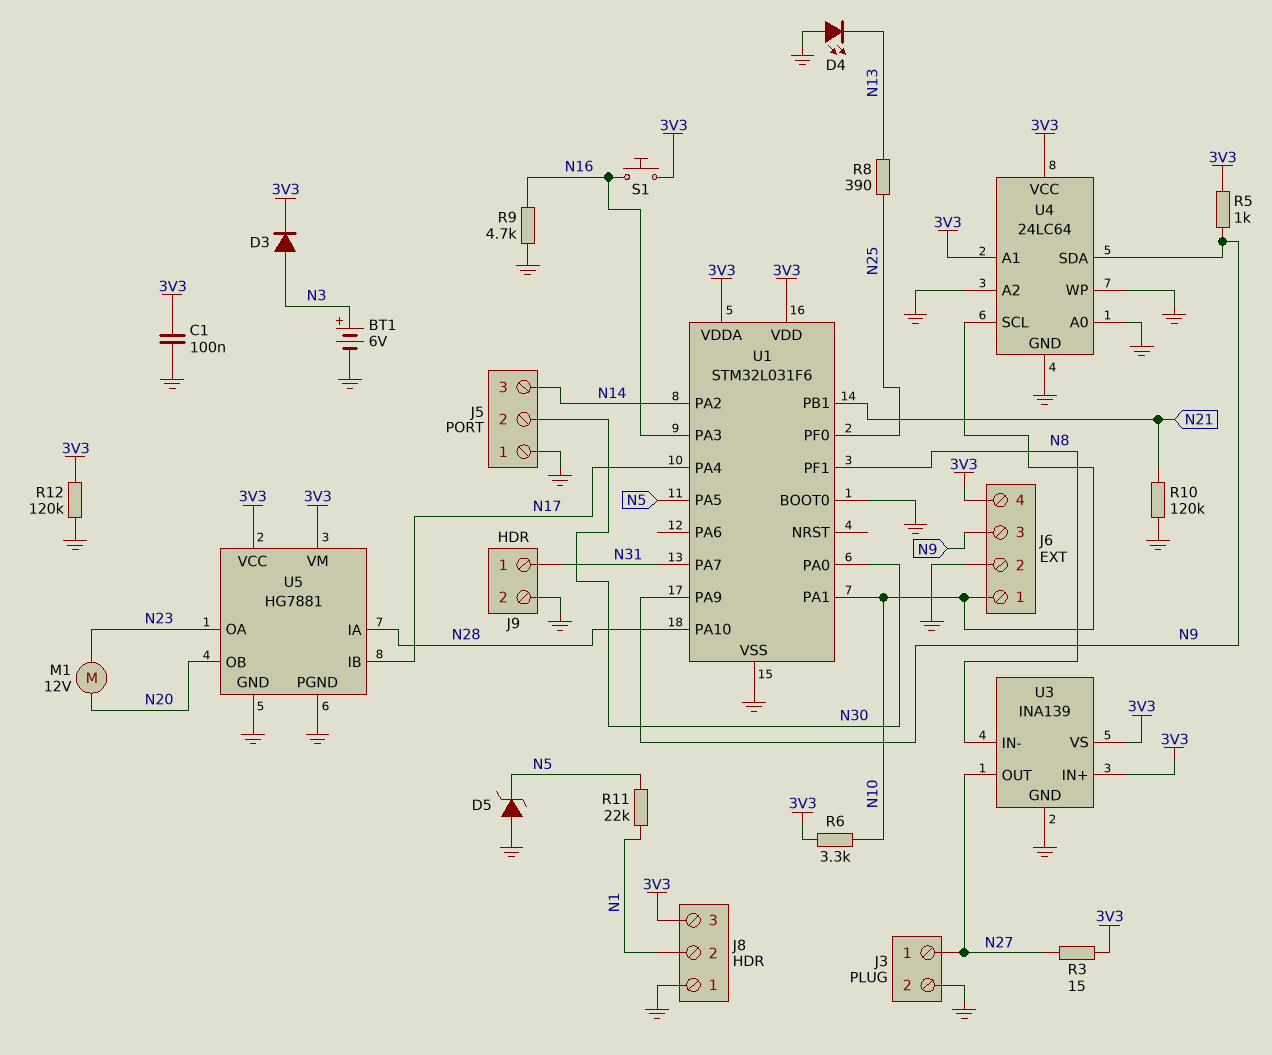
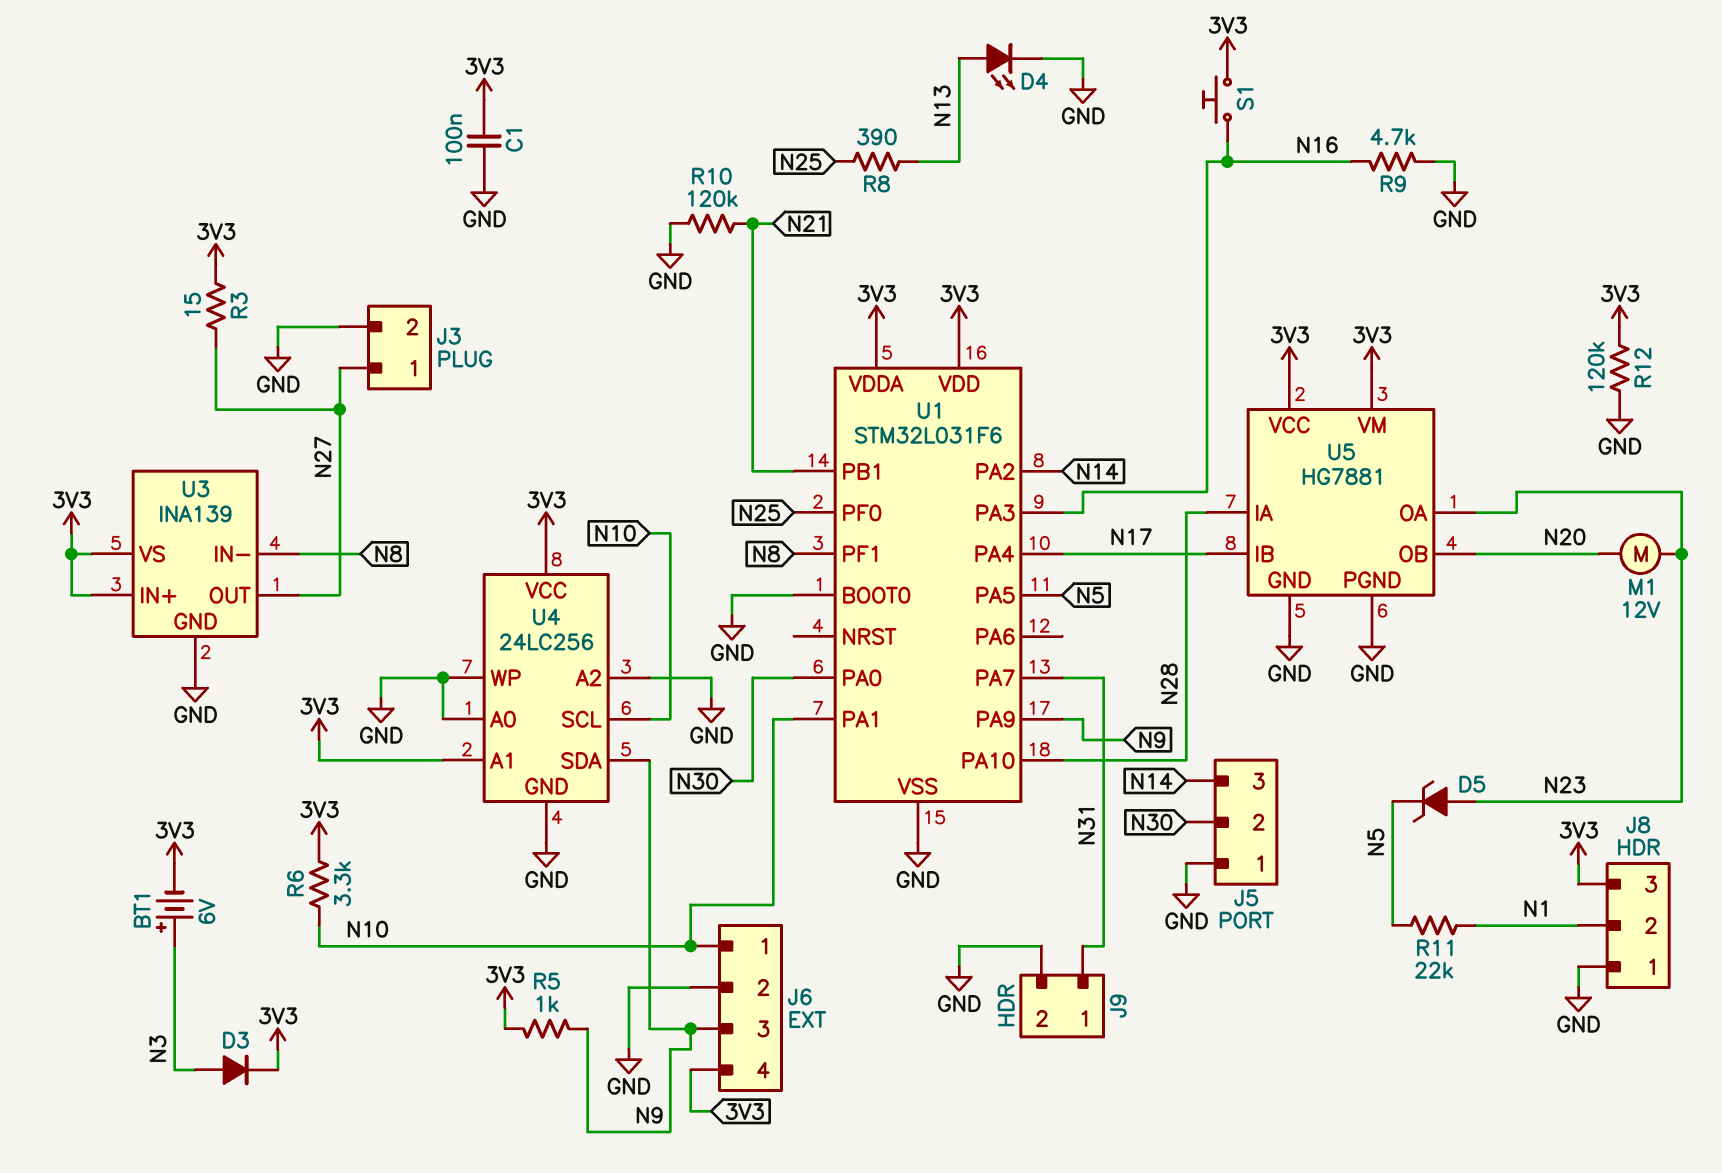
BT1: 6V (plus N3, minus GND) -> 6V (plus N3, minus 3V3)
D4: LED (A GND, K N13) -> LED (A N13, K GND)
D5: zener (A GND, K N5) -> zener (A N23, K N5)
U4: 24LC64 -> 24LC256

